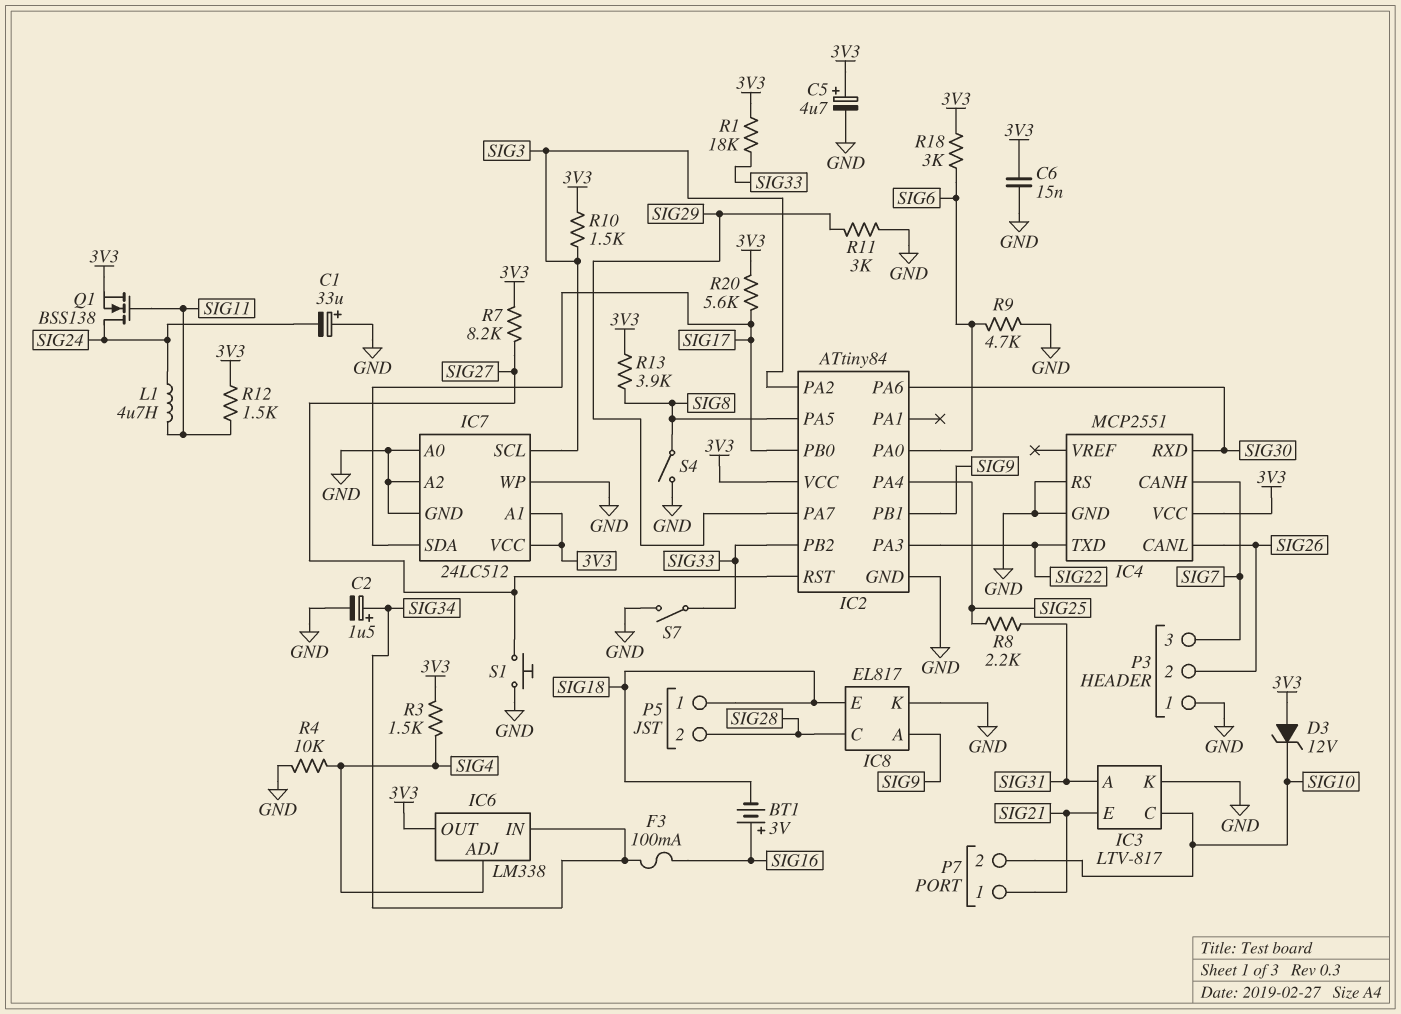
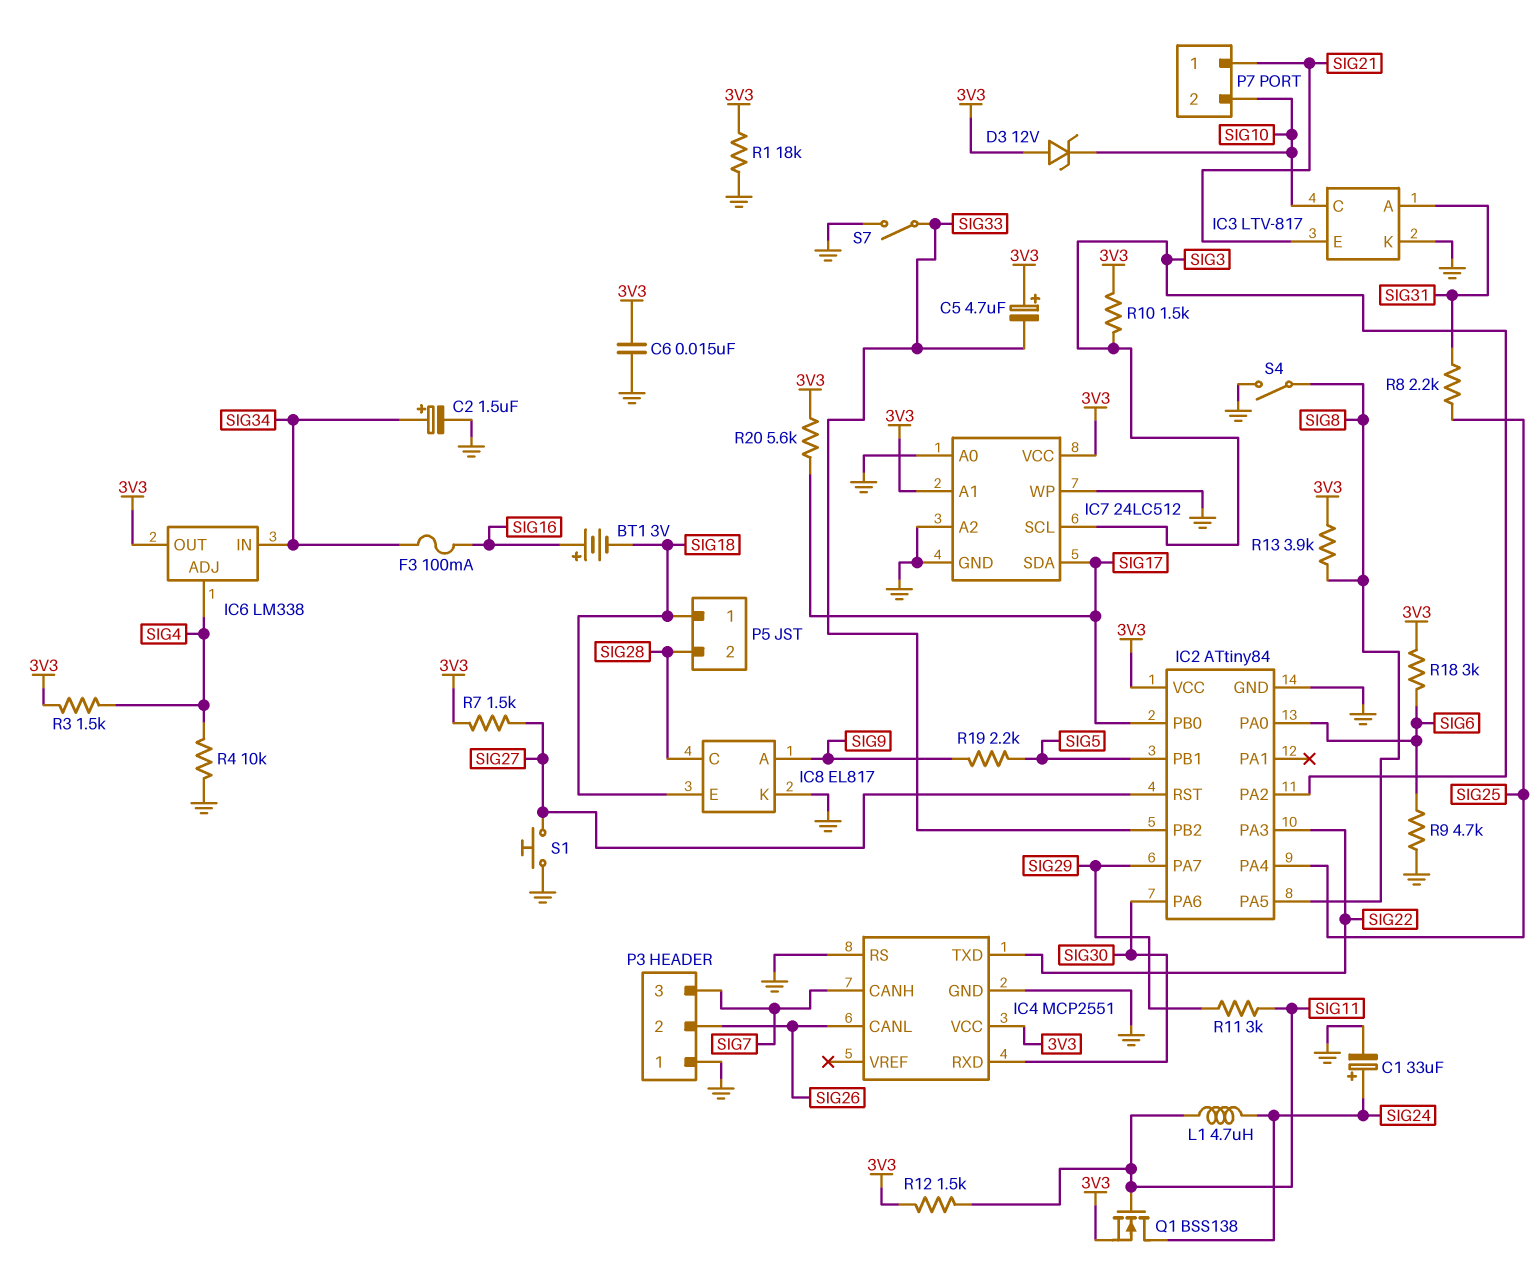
C1: 33uF (plus GND, minus SIG24) -> 33uF (plus SIG24, minus GND)
C5: 4.7uF (plus 3V3, minus GND) -> 4.7uF (plus 3V3, minus SIG33)
IC2 pin PB1: SIG9 -> SIG5
R1: 18k (3V3, SIG33) -> 18k (3V3, GND)
R7: 8.2k (3V3, SIG27) -> 1.5k (3V3, SIG27)
R11: 3k (GND, SIG29) -> 3k (SIG11, SIG29)
R19: none -> 2.2k (SIG5, SIG9)

